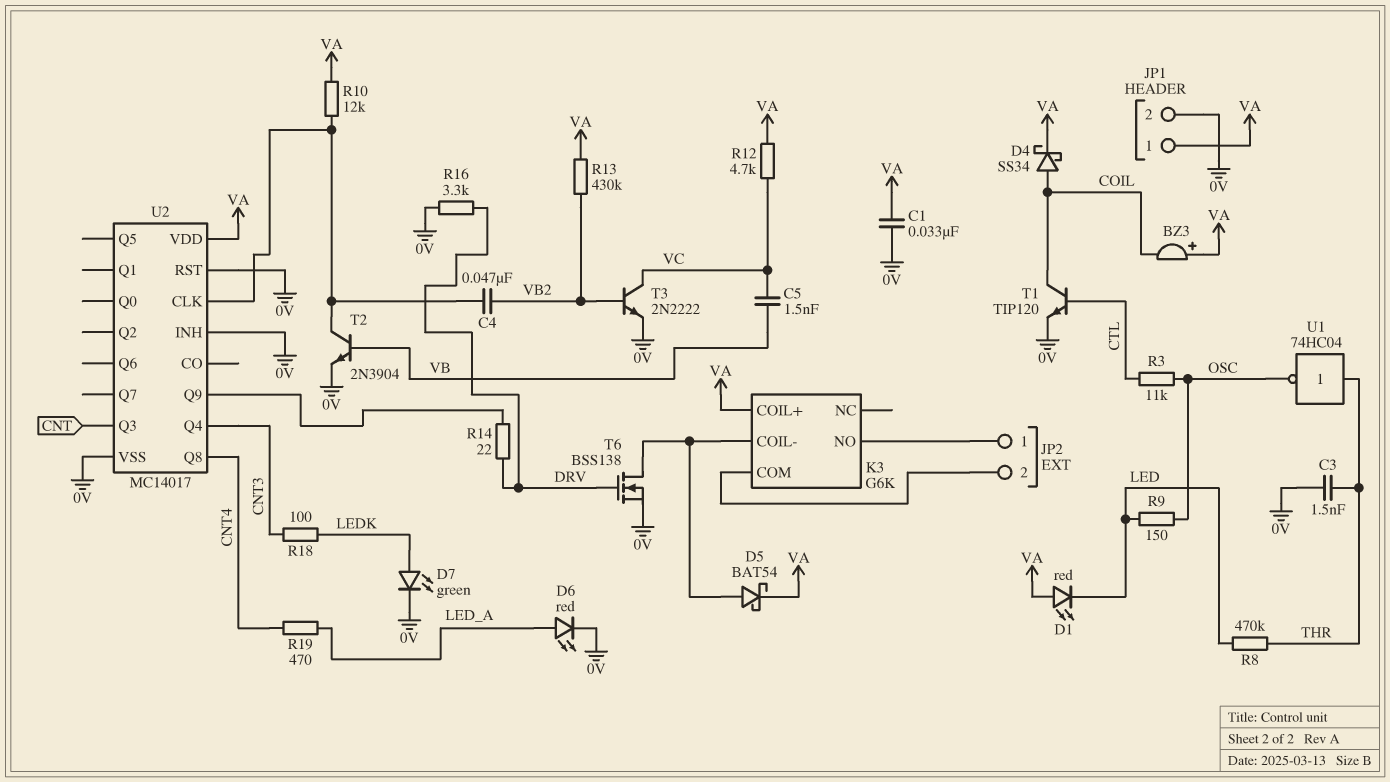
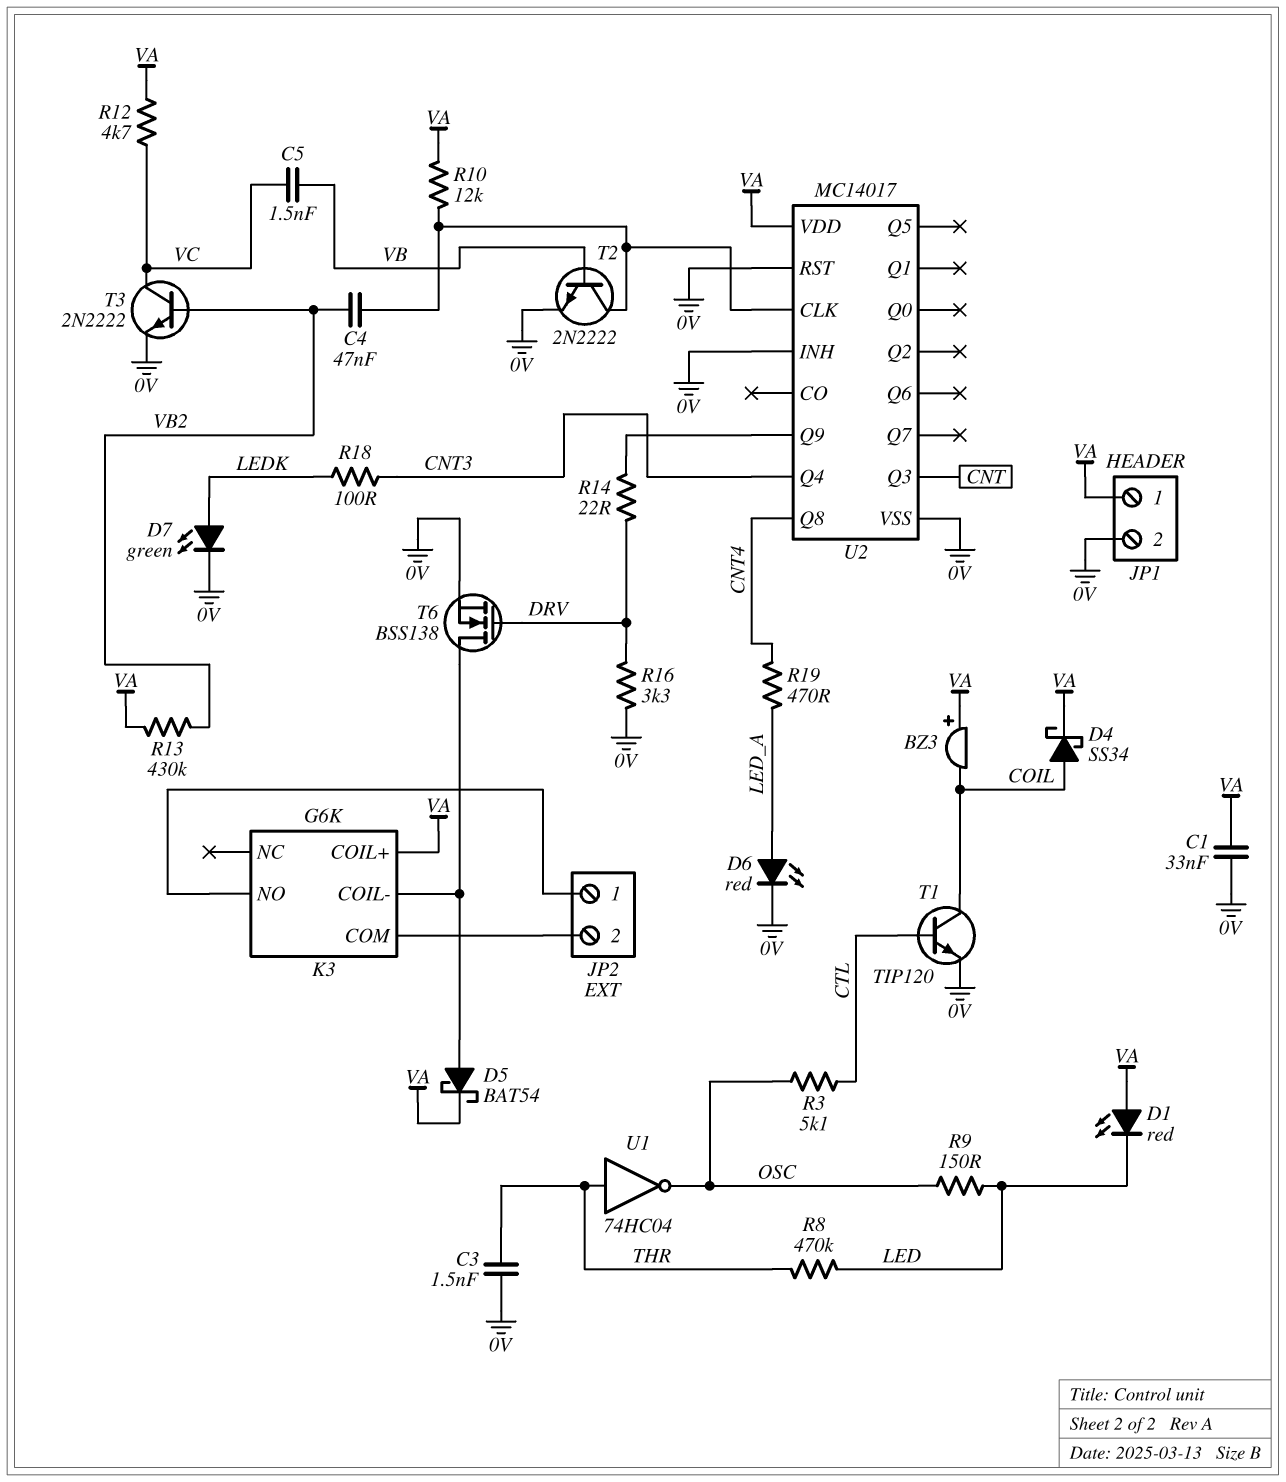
R3: 11k (CTL, OSC) -> 5.1k (CTL, OSC)
T2: NPN 2N3904 (B VB, C U2/CLK, E 0V) -> NPN 2N2222 (B VB, C U2/CLK, E 0V)

